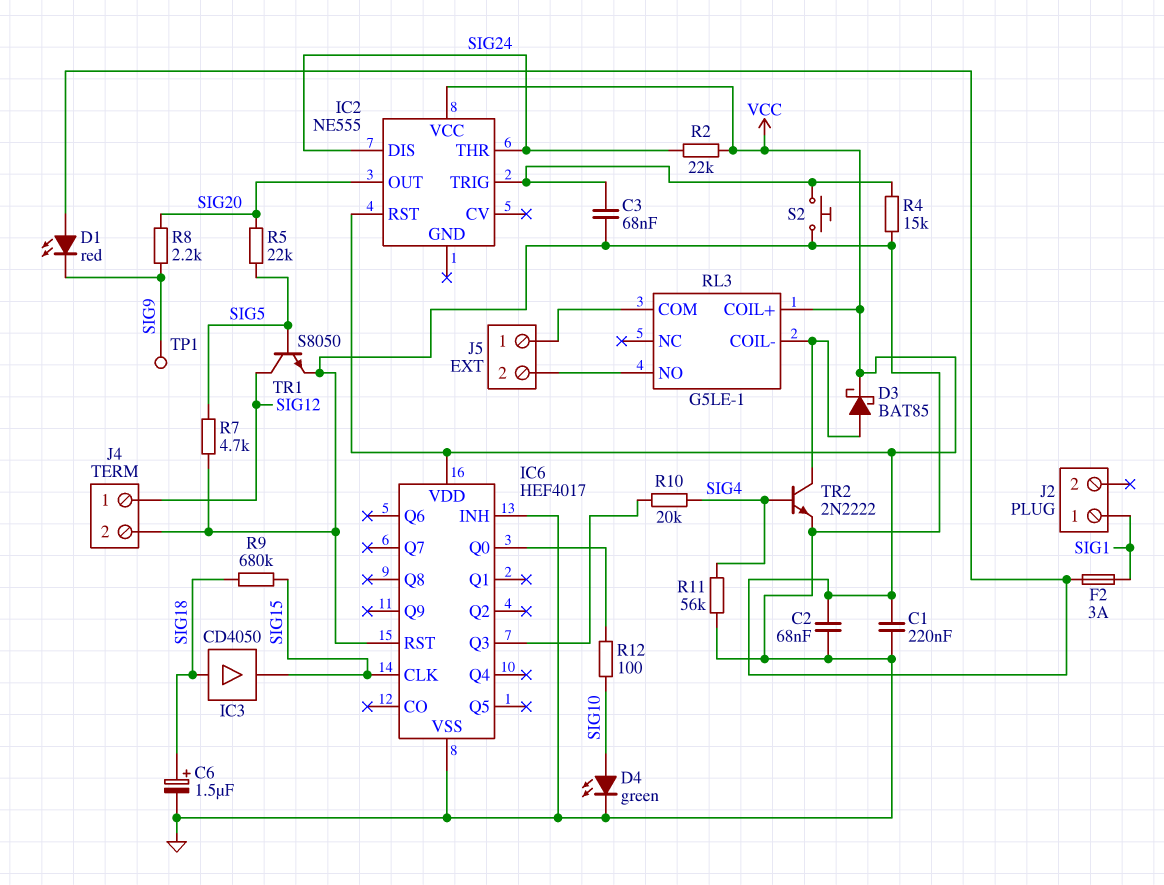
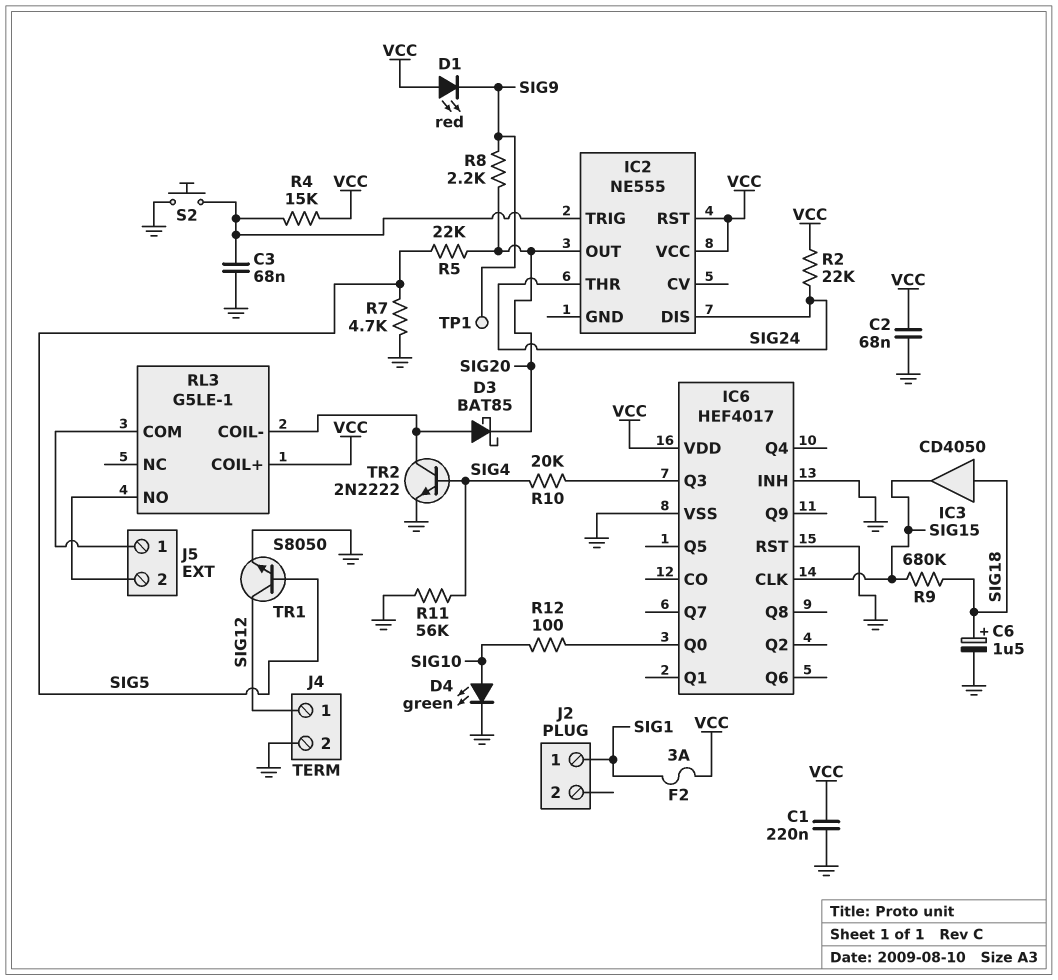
D3: schottky BAT85 (A RL3/COIL-, K VCC) -> schottky BAT85 (A RL3/COIL-, K SIG20)
R4: 15k (GND, IC2/TRIG) -> 15k (IC2/TRIG, VCC)

